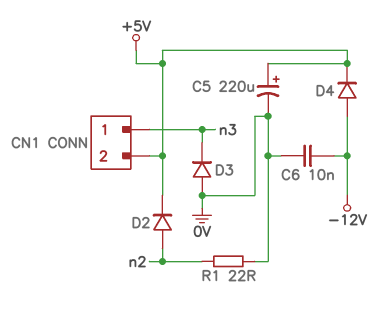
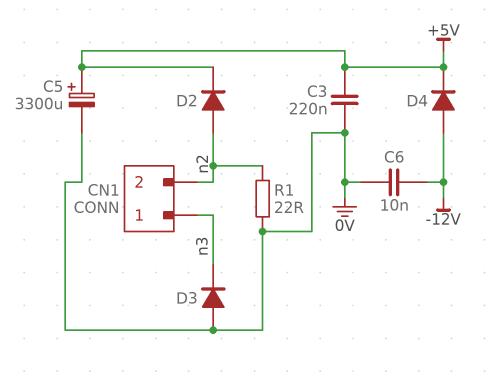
C3: none -> 220nF (+5V, 0V)
C5: 220uF (plus +5V, minus 0V) -> 3300uF (plus +5V, minus 0V)
CN1 pin 2: +5V -> n2

